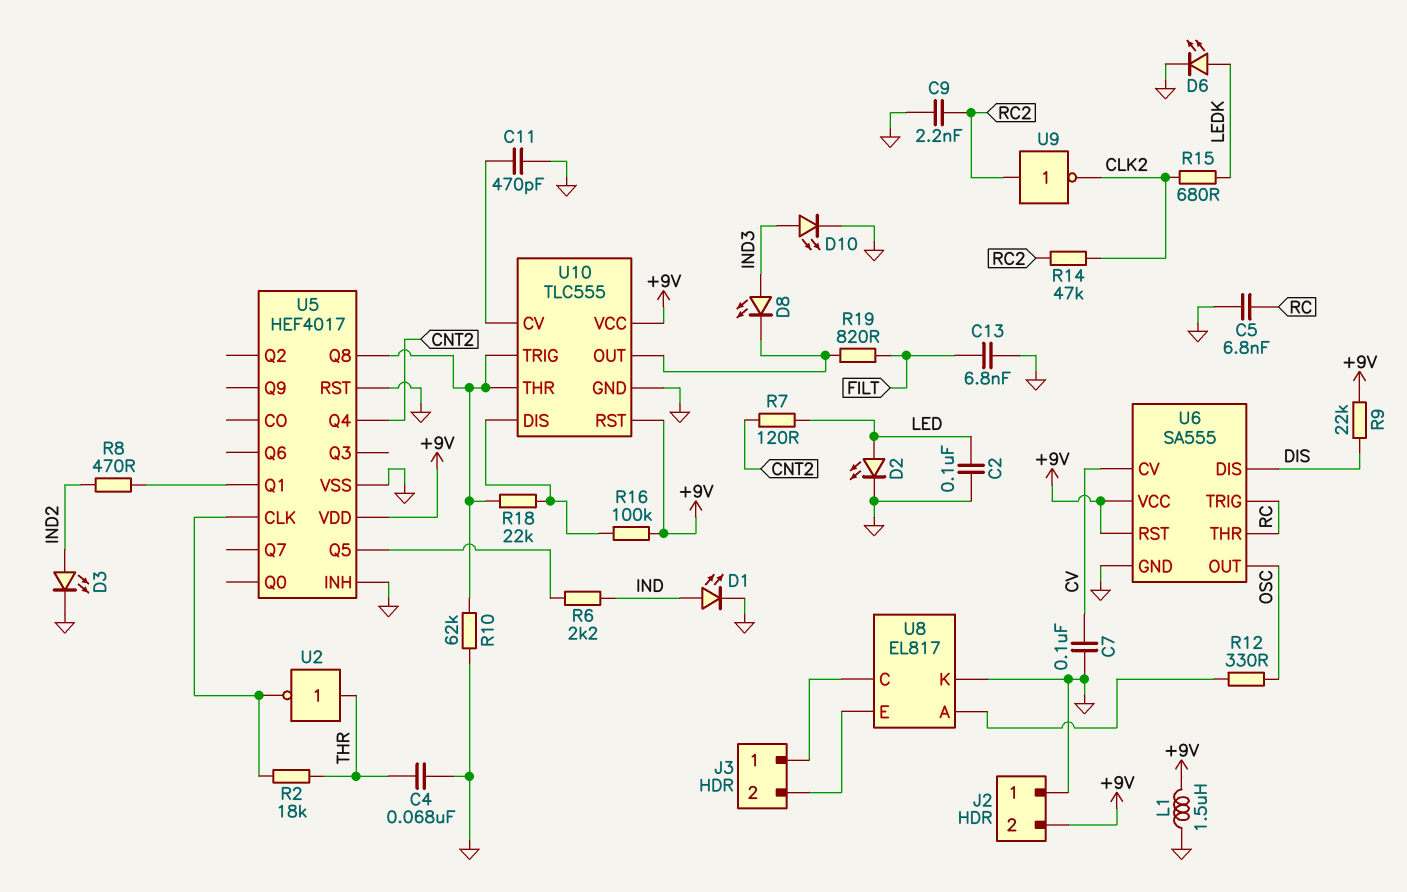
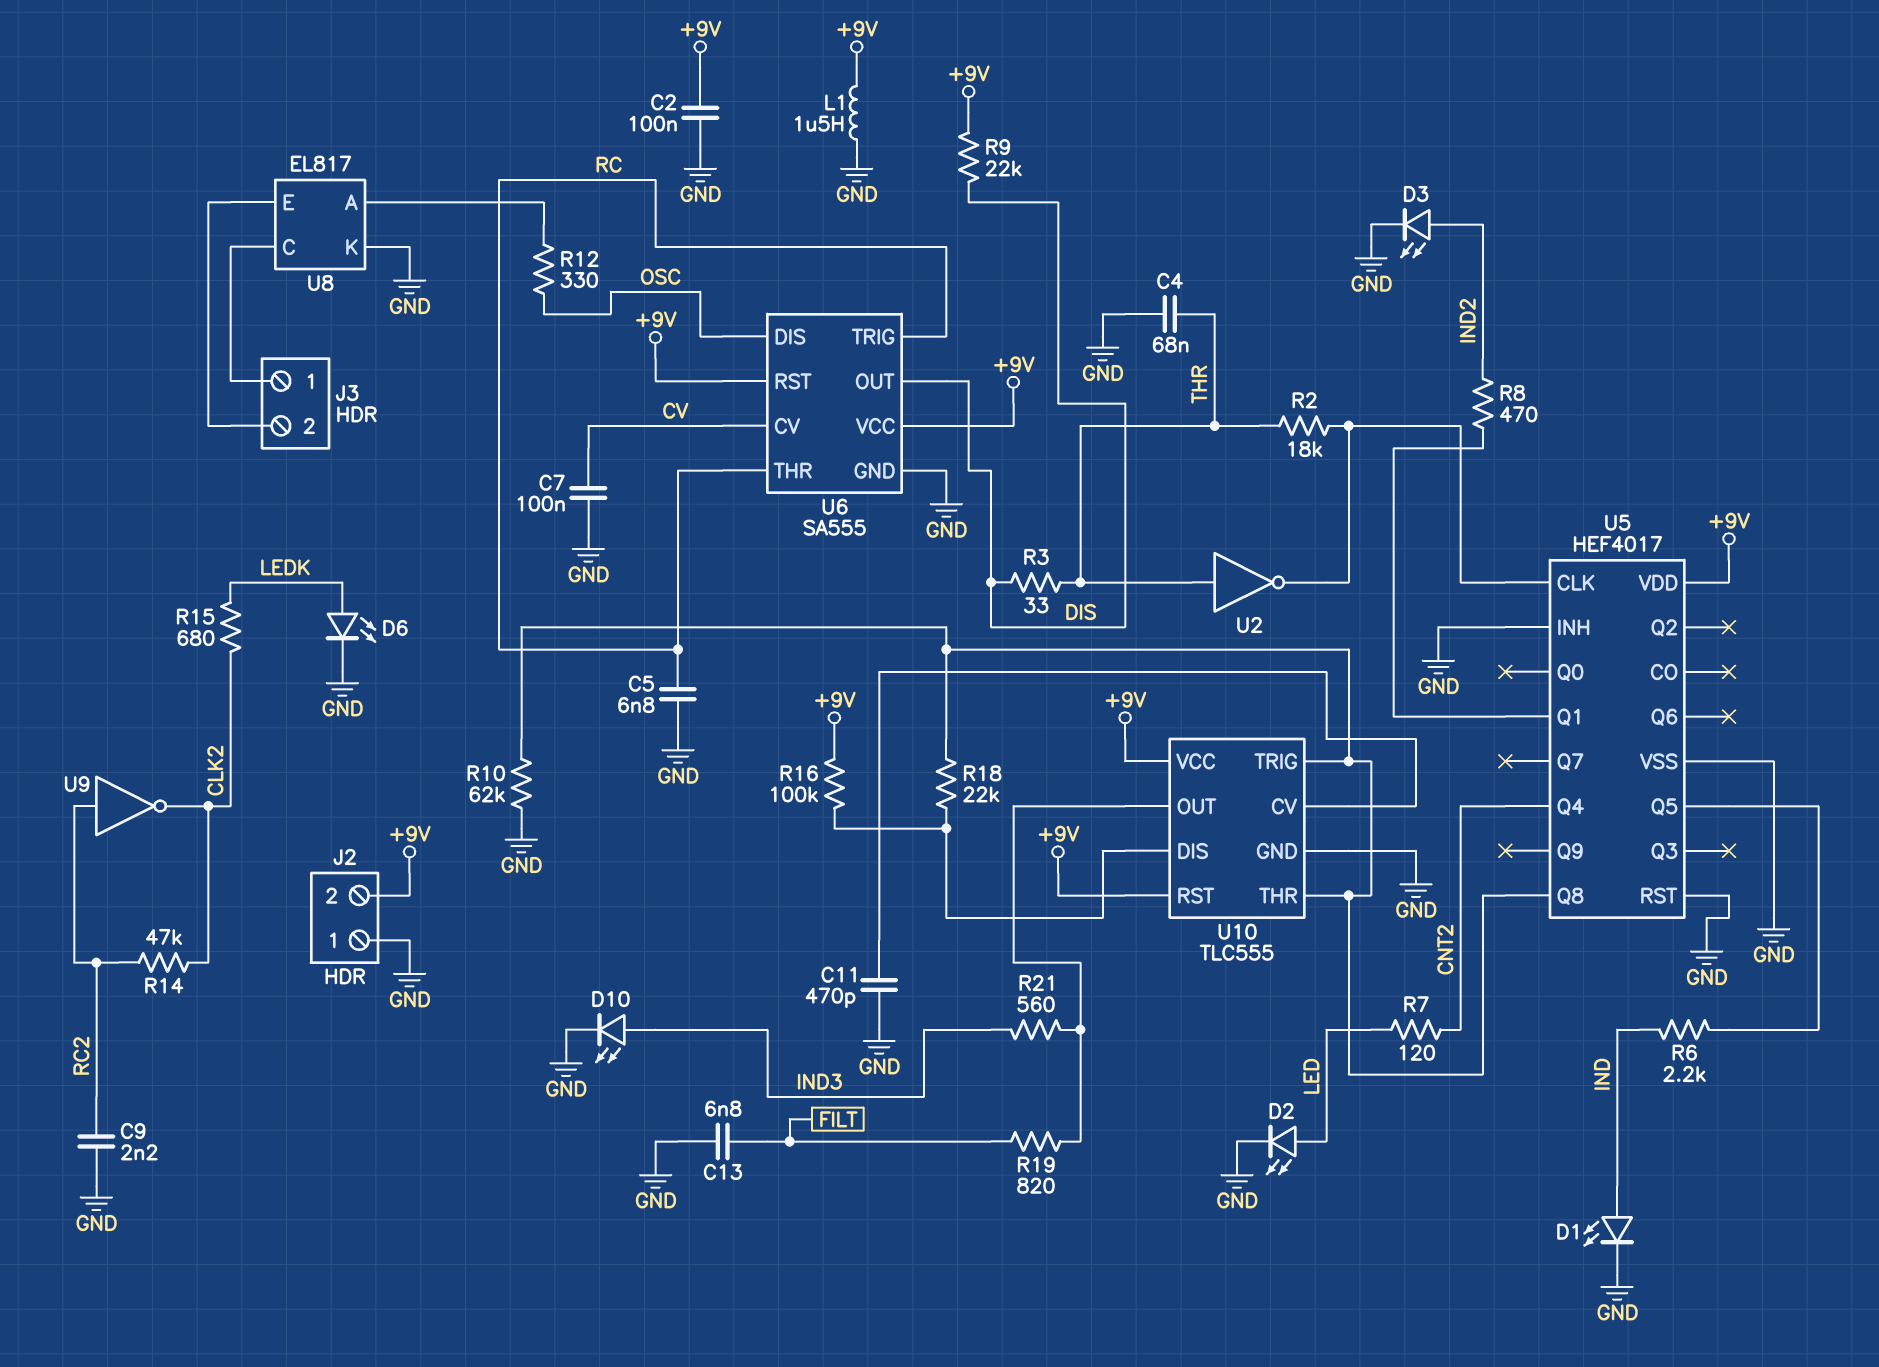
C2: 100nF (GND, LED) -> 100nF (+9V, GND)
D8: LED (A IND3, K U10/OUT) -> none
R3: none -> 33 (DIS, THR)
R21: none -> 560 (IND3, U10/OUT)
U6 pin DIS: DIS -> OSC
U6 pin OUT: OSC -> DIS

